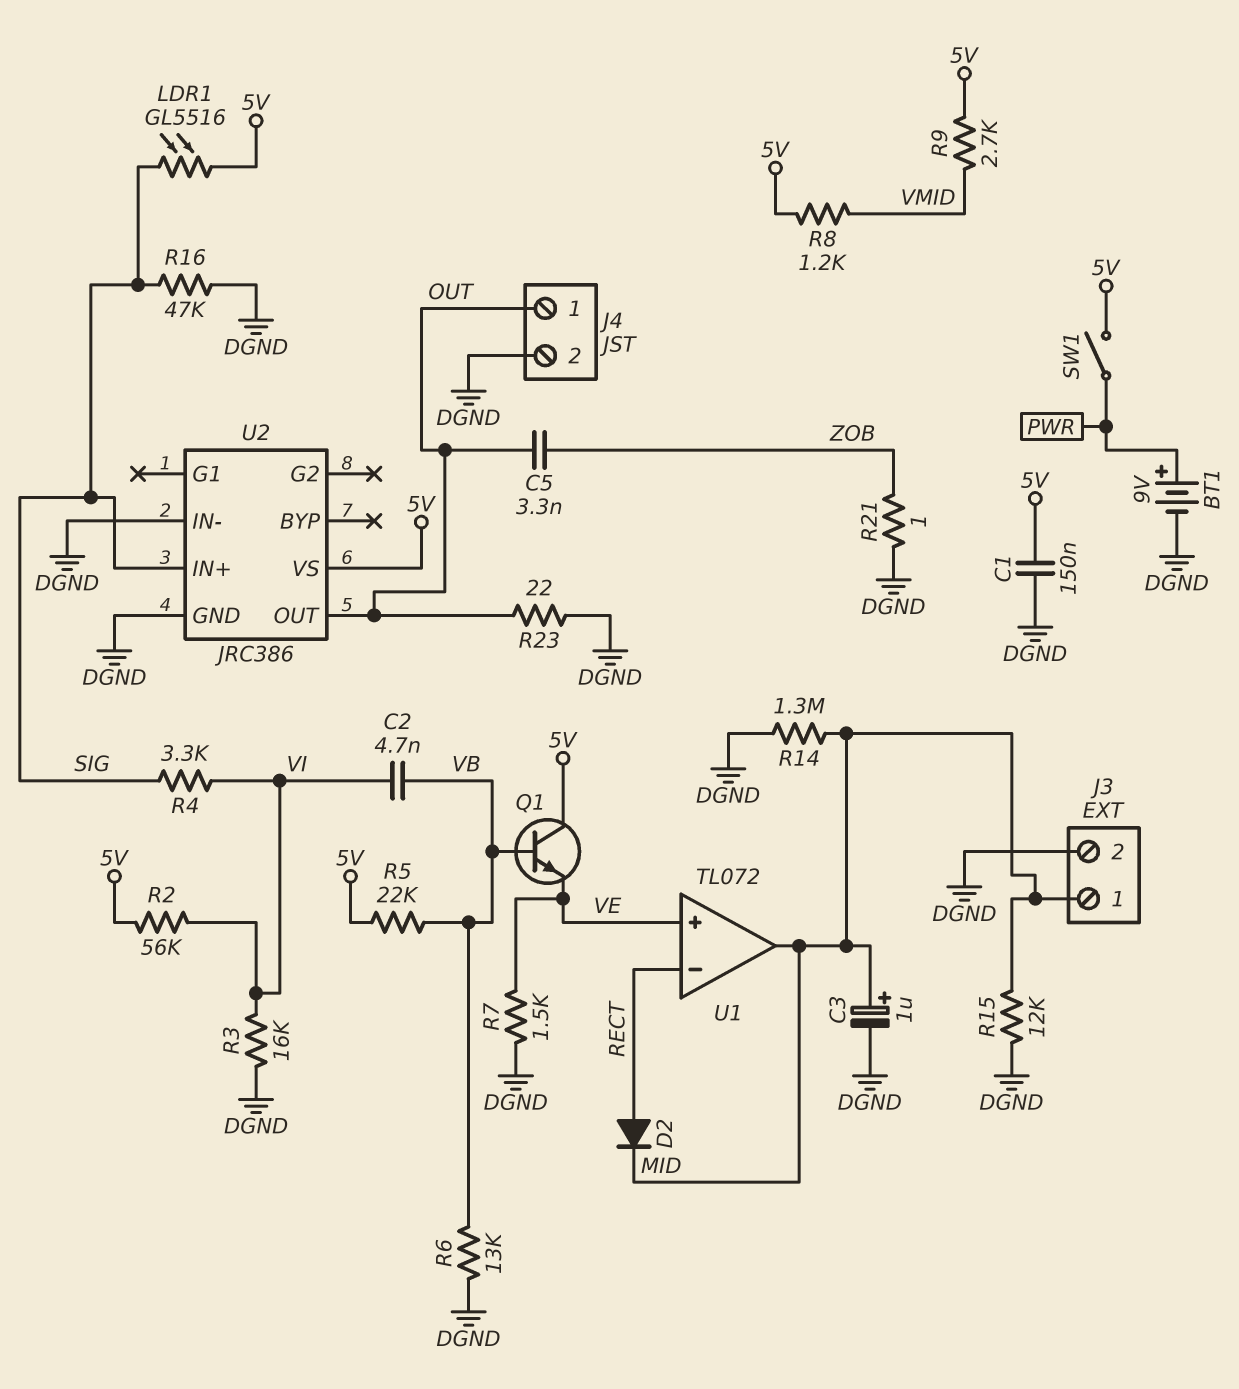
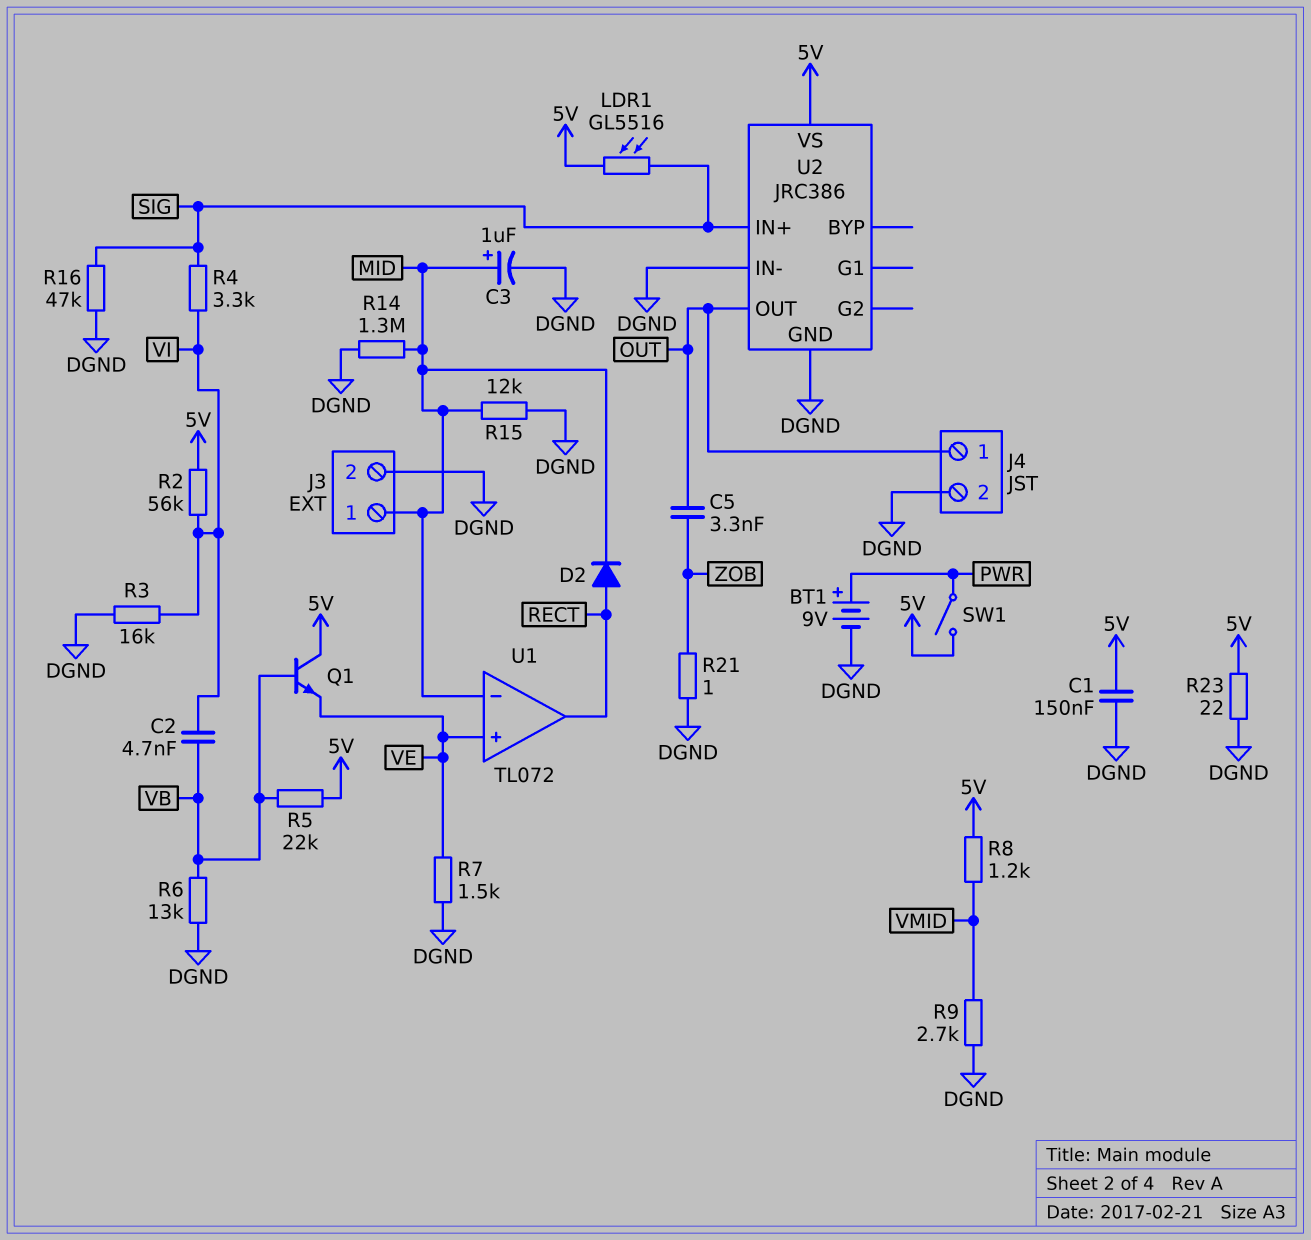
R9: 2.7k (5V, VMID) -> 2.7k (DGND, VMID)
R23: 22 (DGND, OUT) -> 22 (5V, DGND)
U1 pin in-: RECT -> MID
U1 pin out: MID -> RECT

